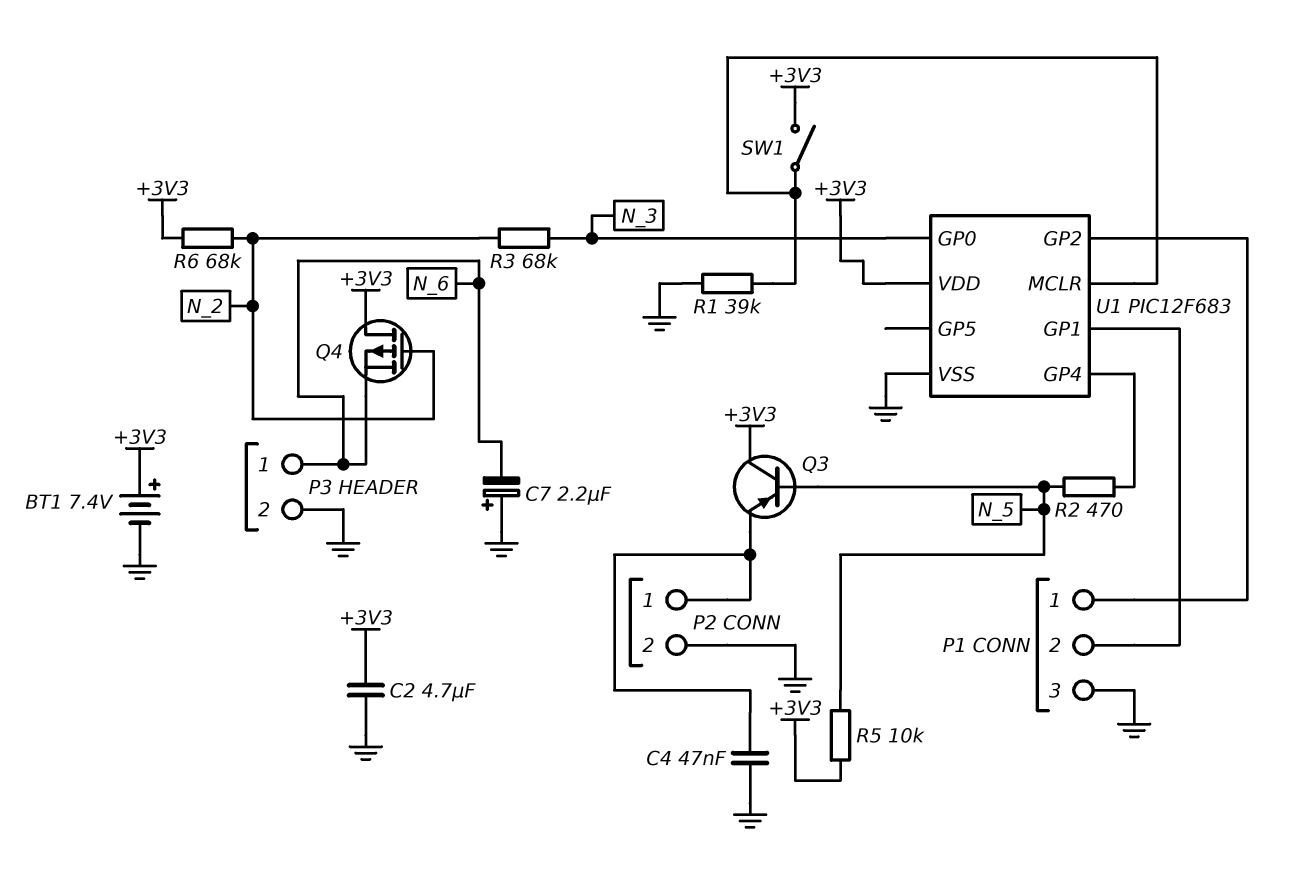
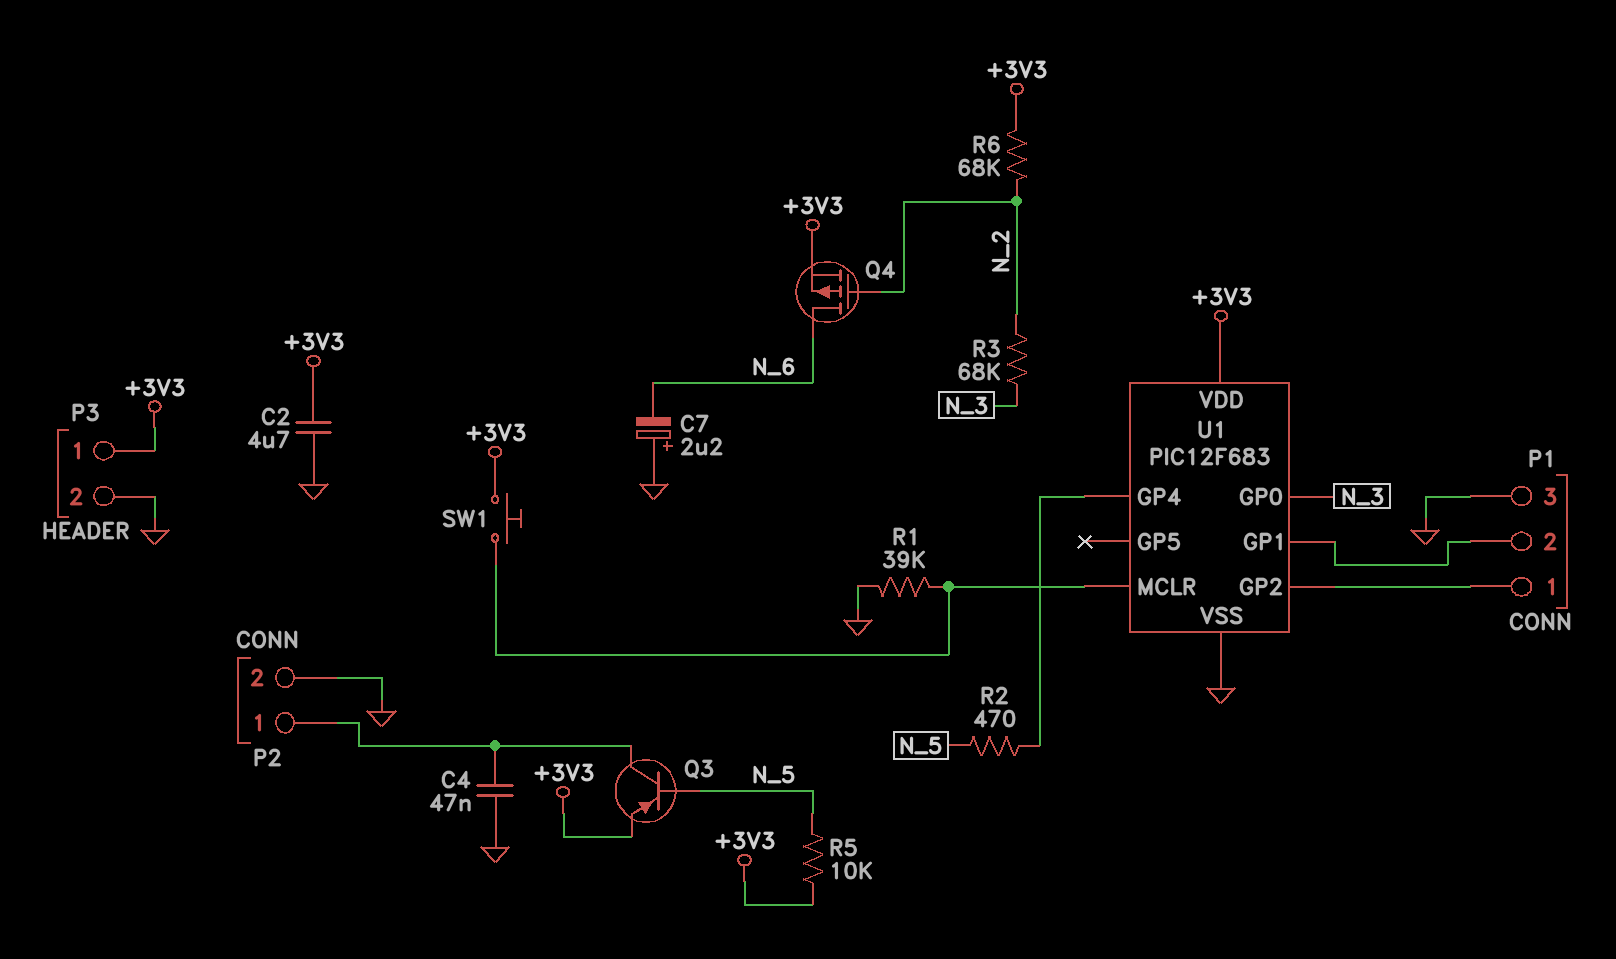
BT1: 7.4V (plus +3V3, minus GND) -> none
P3 pin 1: N_6 -> +3V3
Q3: PNP (B N_5, C +3V3, E P2/1) -> PNP (B N_5, C P2/1, E +3V3)
Q4: PMOS (G N_2, D +3V3, S N_6) -> PMOS (G N_2, D N_6, S +3V3)
SW1: switch (+3V3, U1/MCLR) -> button (+3V3, U1/MCLR)

